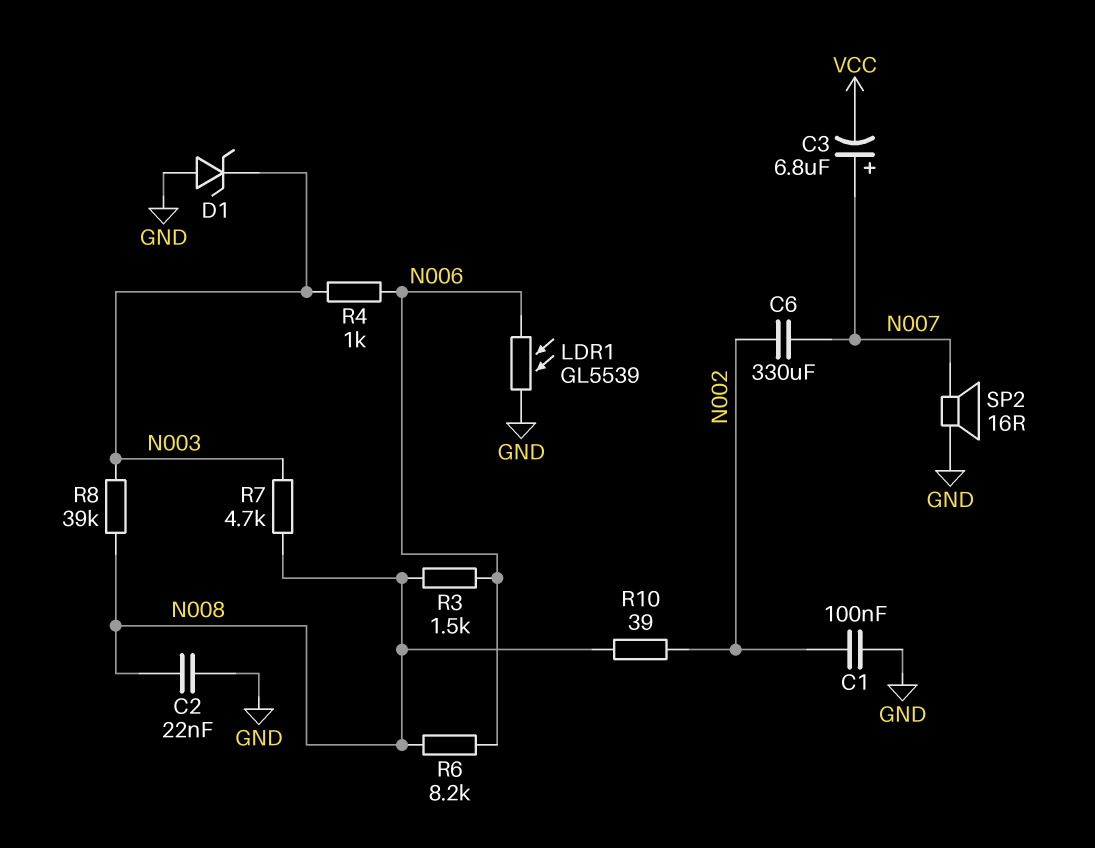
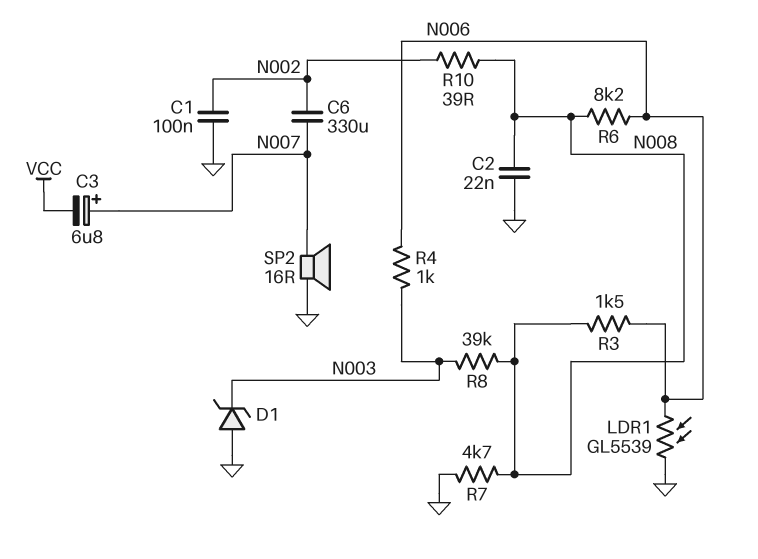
R7: 4.7k (N003, N008) -> 4.7k (GND, N008)

